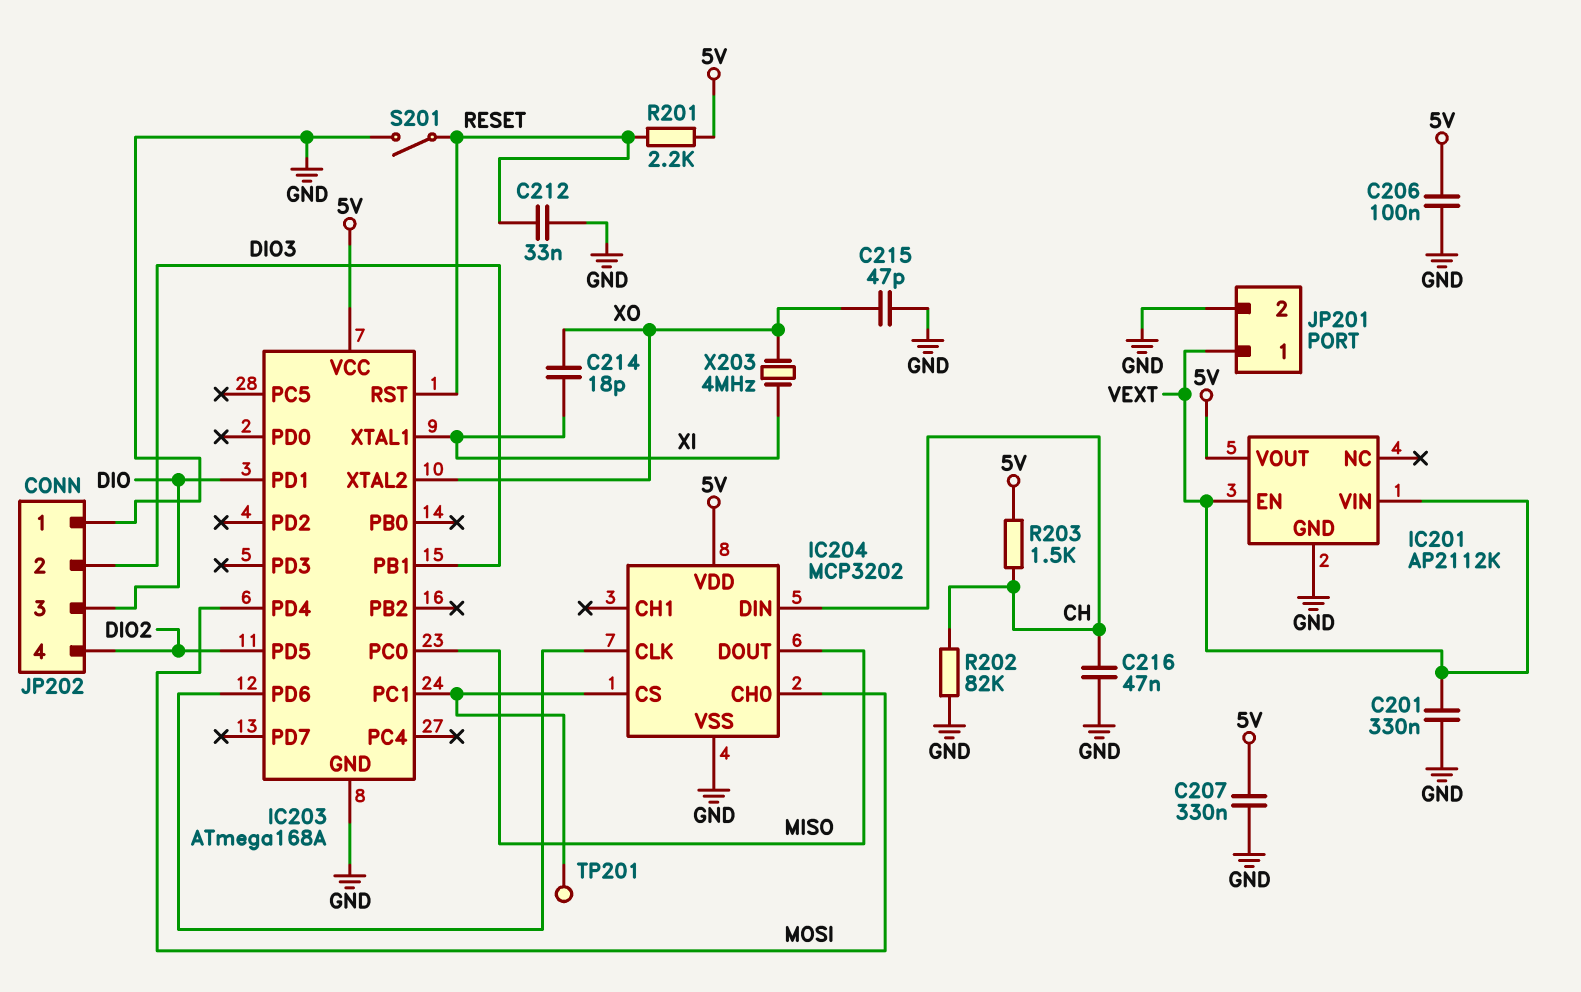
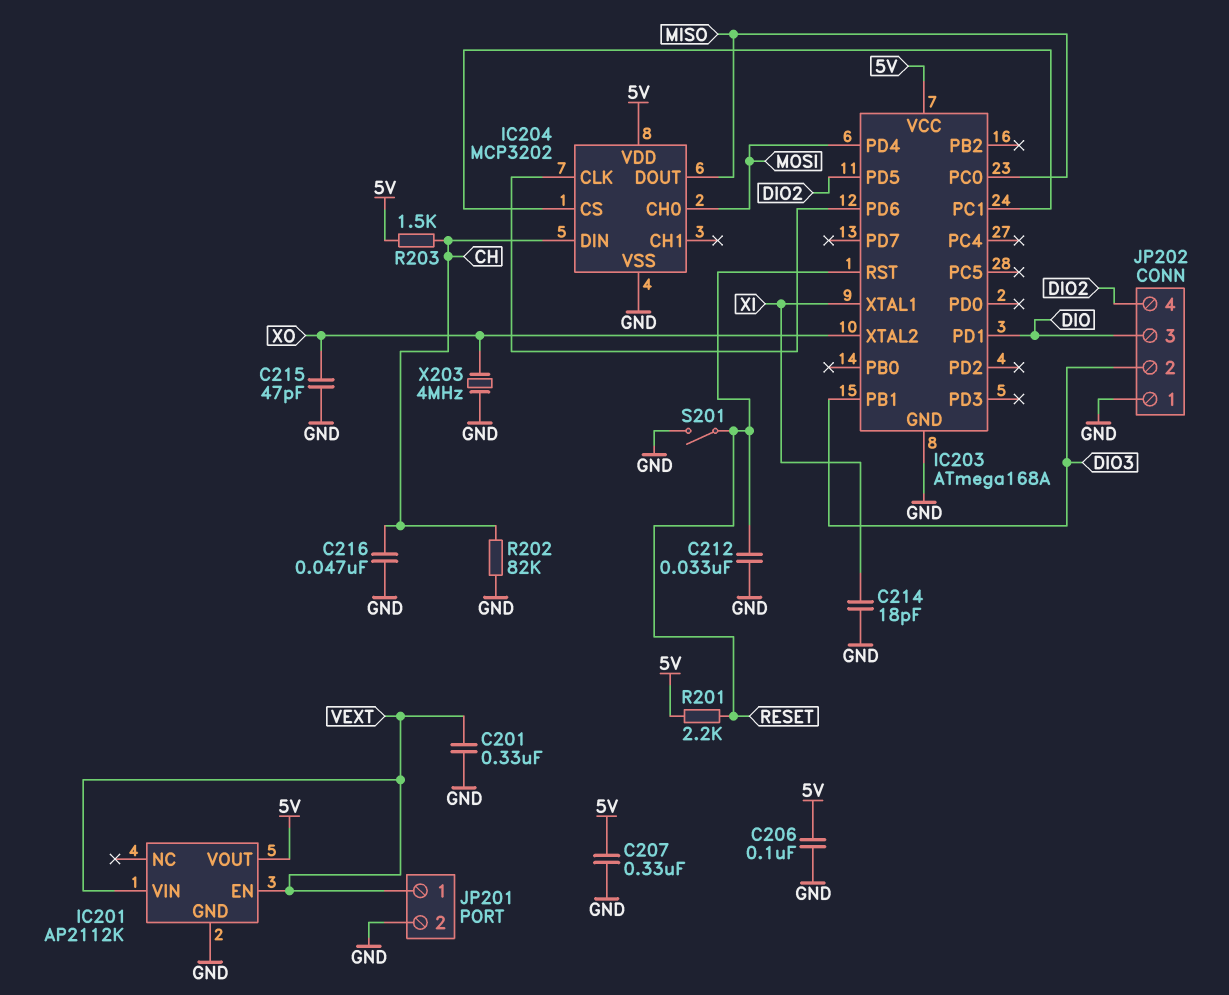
C214: 18pF (XI, XO) -> 18pF (GND, XI)
TP201: test point (IC203/PC1) -> none
X203: 4MHz (XI, XO) -> 4MHz (GND, XO)

